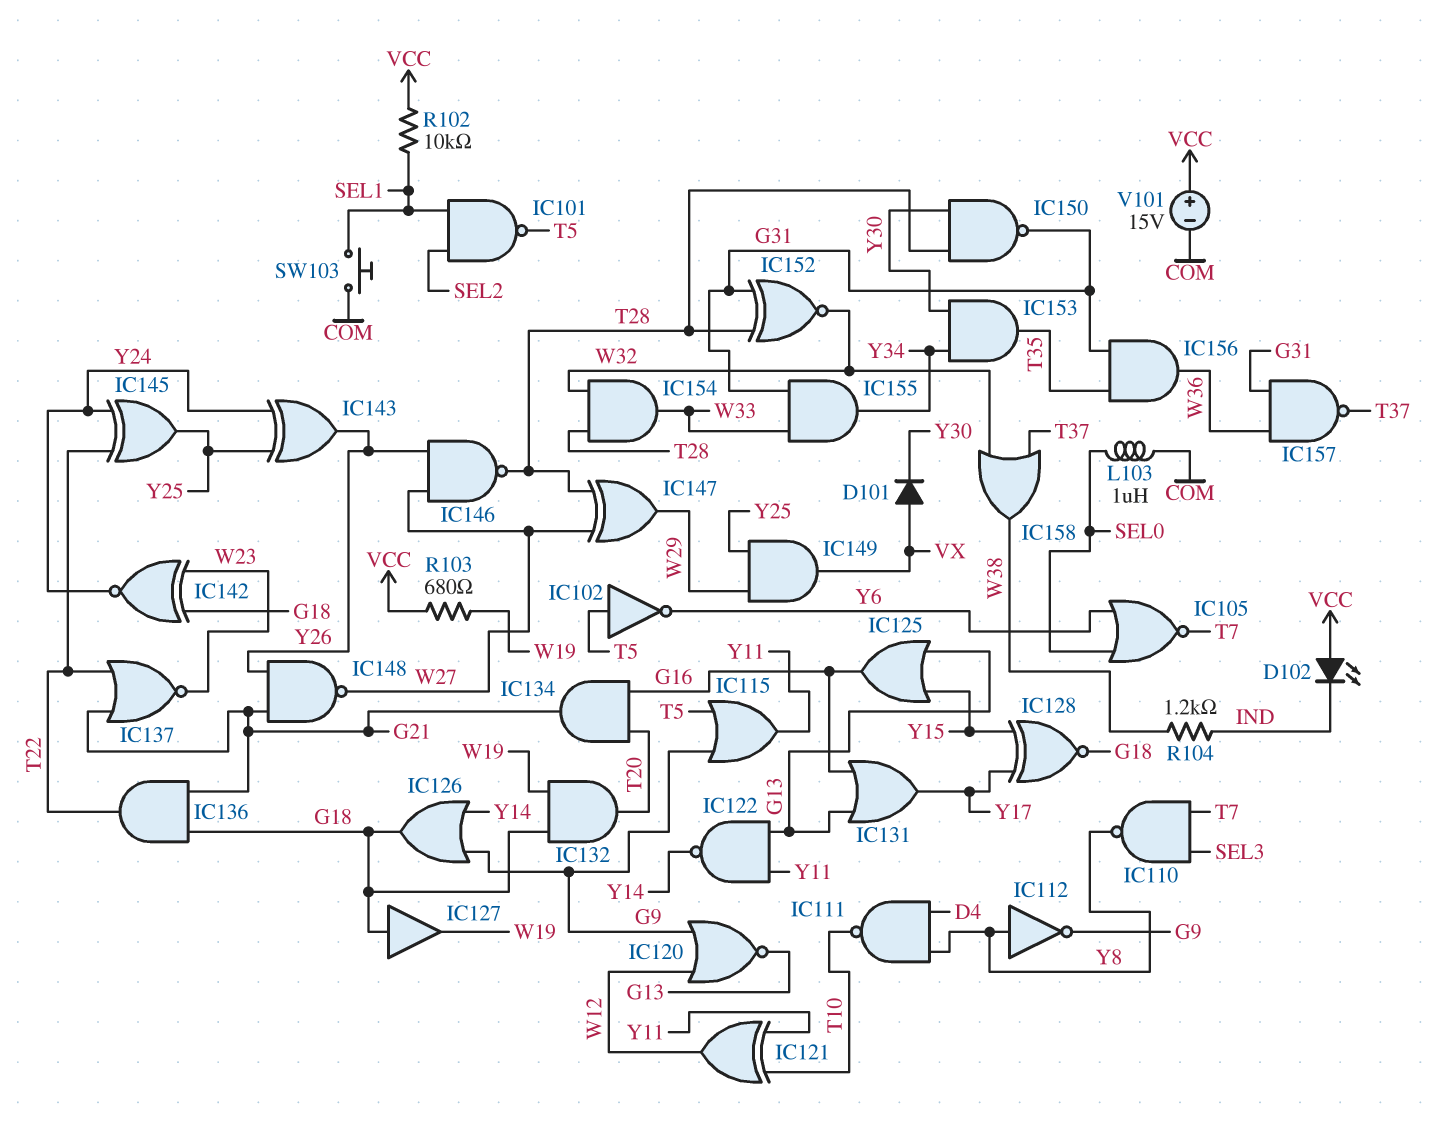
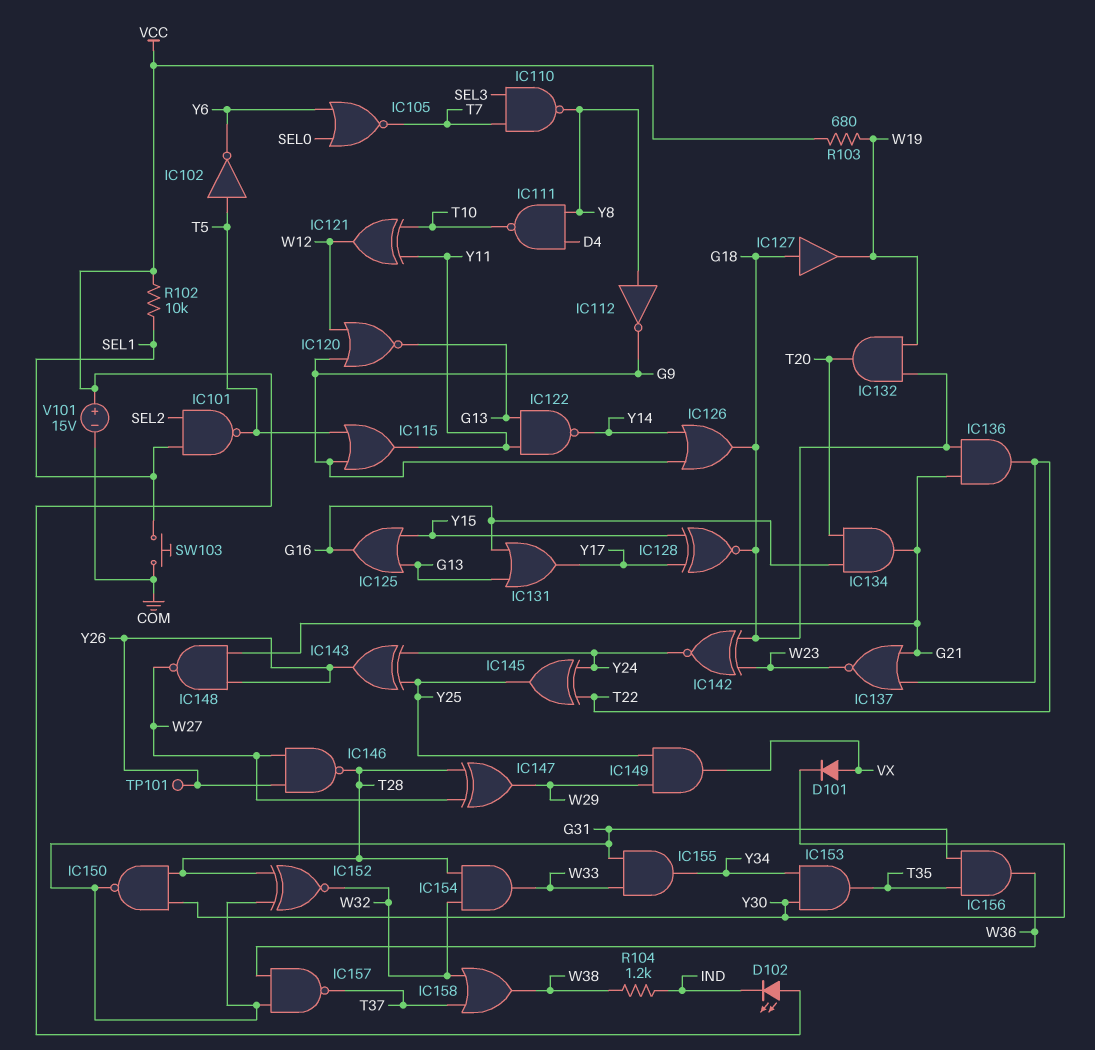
L103: 1uH (COM, SEL0) -> none
TP101: none -> test point (Y26)

